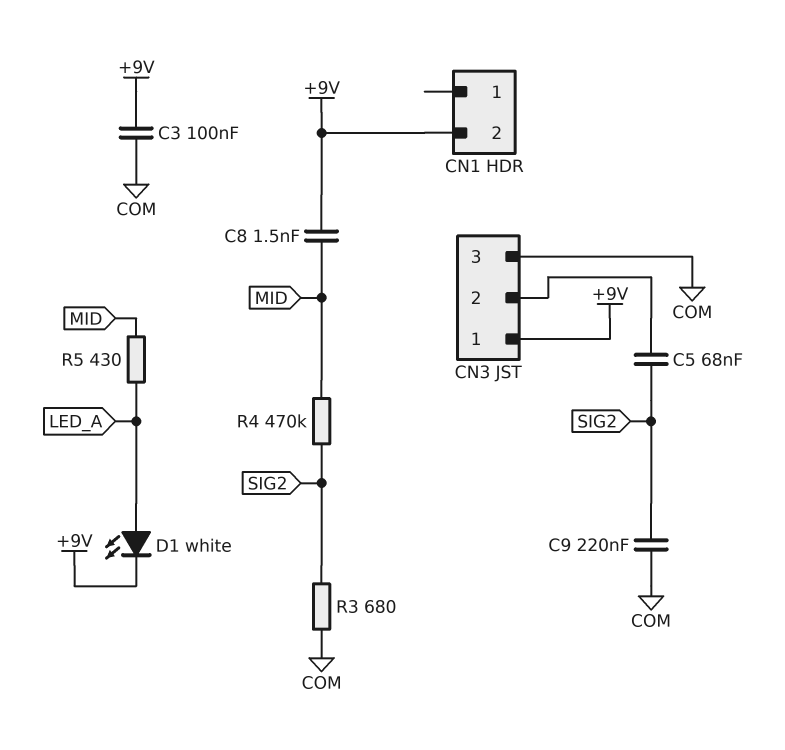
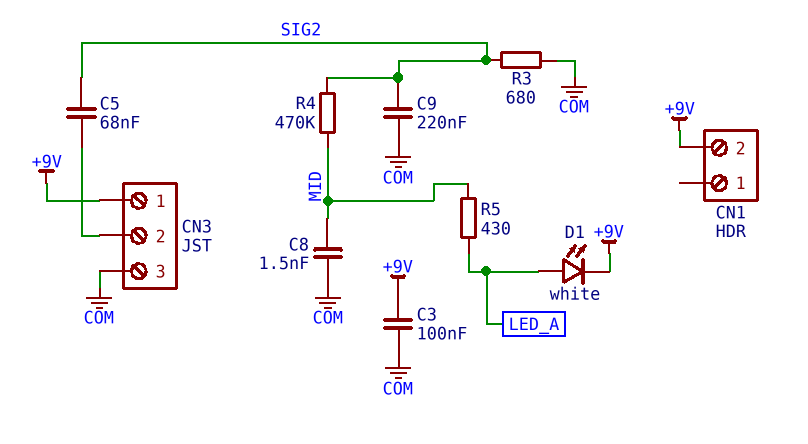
C8: 1.5nF (+9V, MID) -> 1.5nF (COM, MID)

